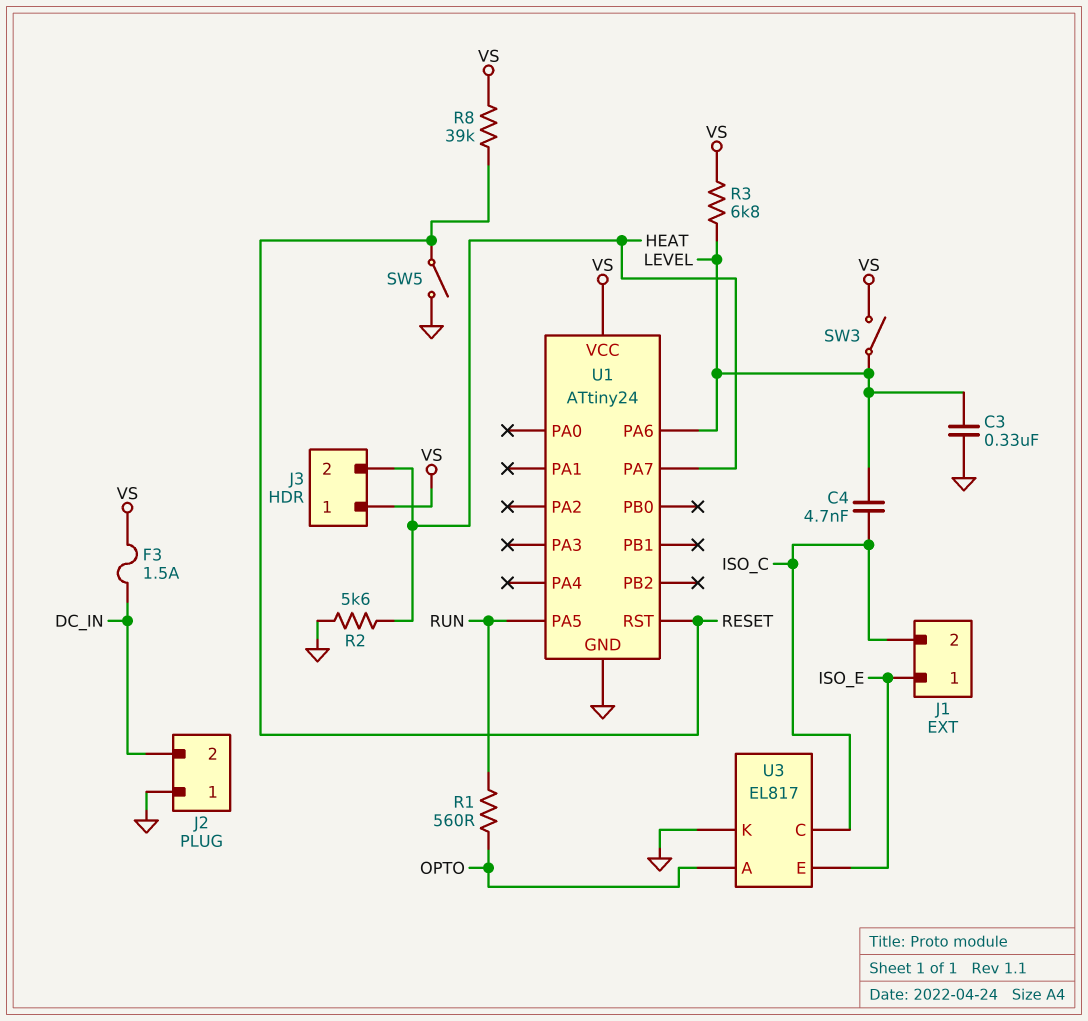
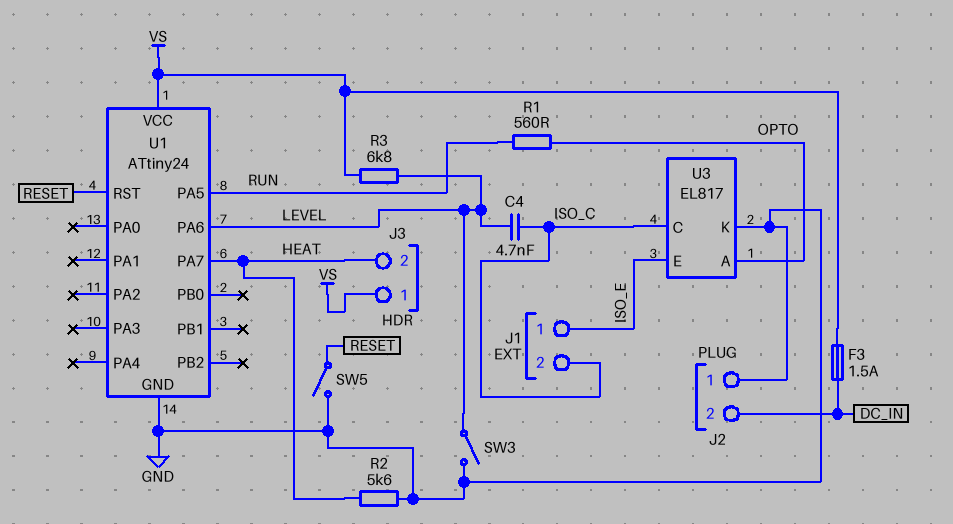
C3: 330nF (GND, LEVEL) -> none
R8: 39k (RESET, VS) -> none
SW3: switch (LEVEL, VS) -> switch (GND, LEVEL)

